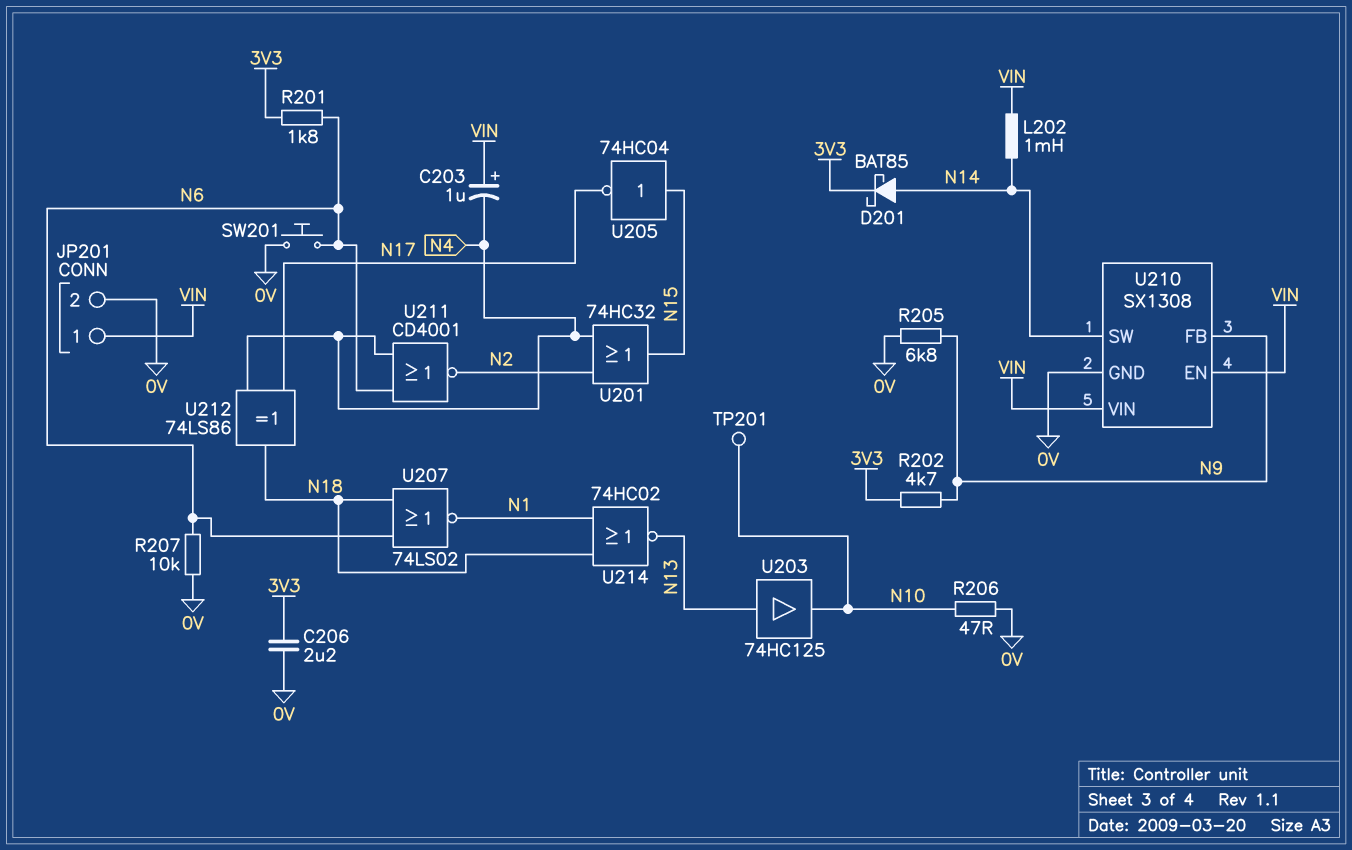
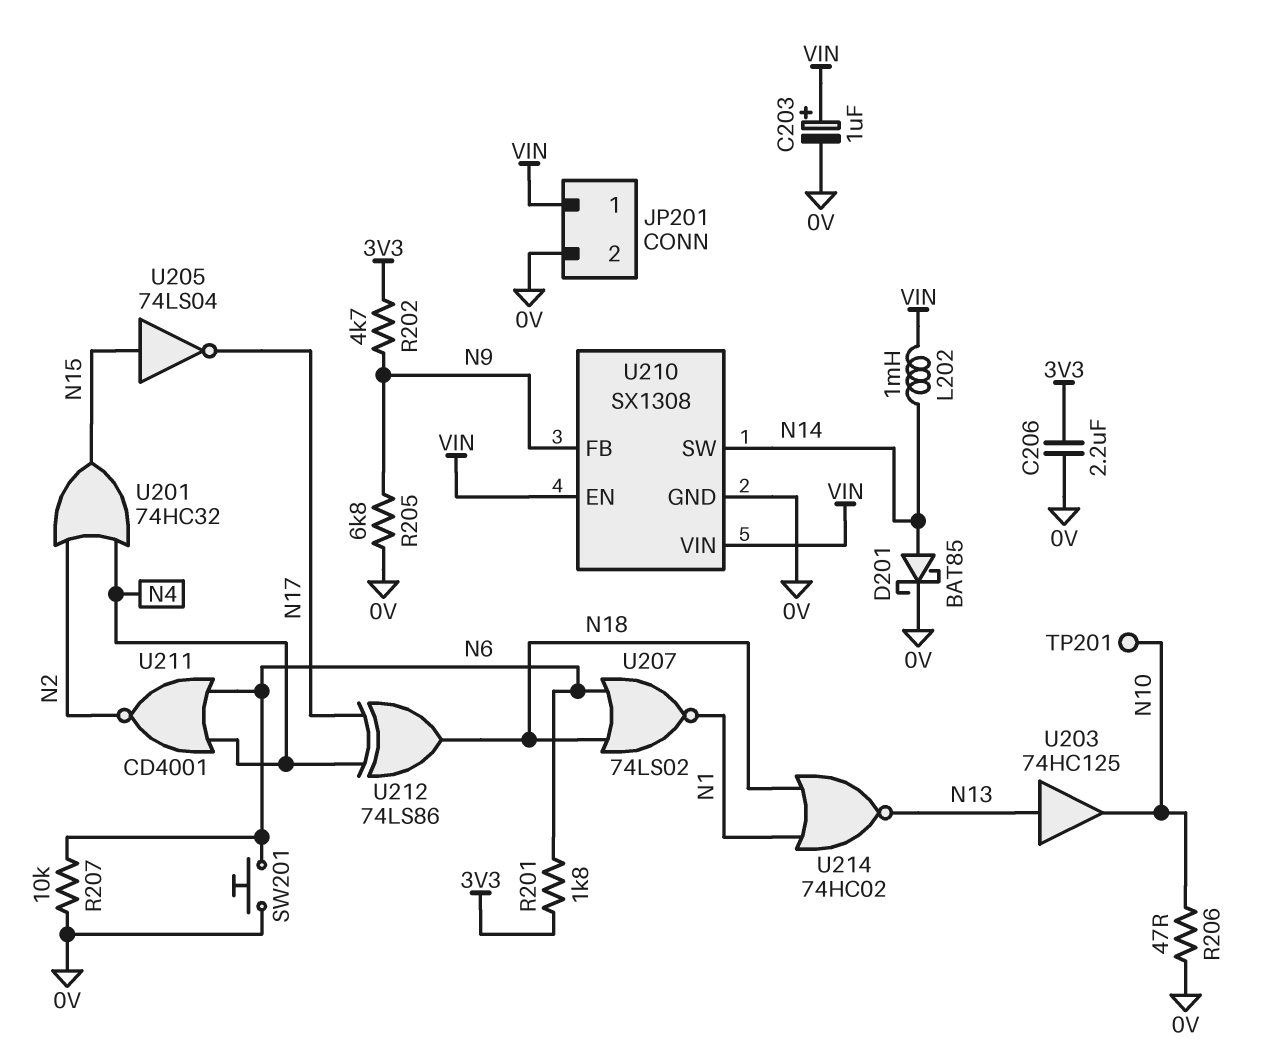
C203: 1uF (plus VIN, minus N4) -> 1uF (plus VIN, minus 0V)
D201: schottky BAT85 (A N14, K 3V3) -> schottky BAT85 (A N14, K 0V)
U205: NOT 74HC04 (in N15, out N17) -> NOT 74LS04 (in N15, out N17)

